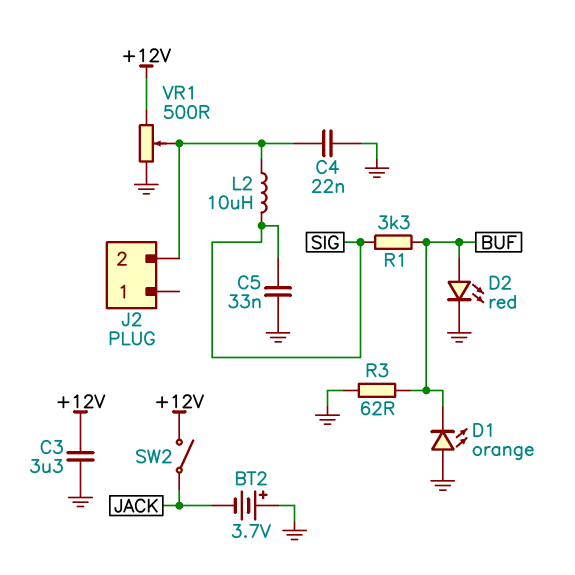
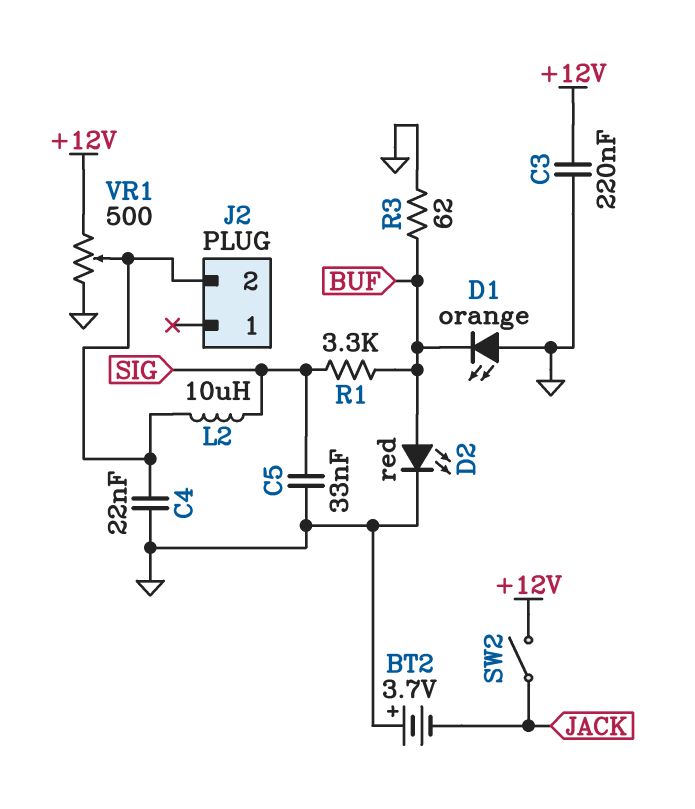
C3: 3.3uF (+12V, GND) -> 220nF (+12V, GND)

